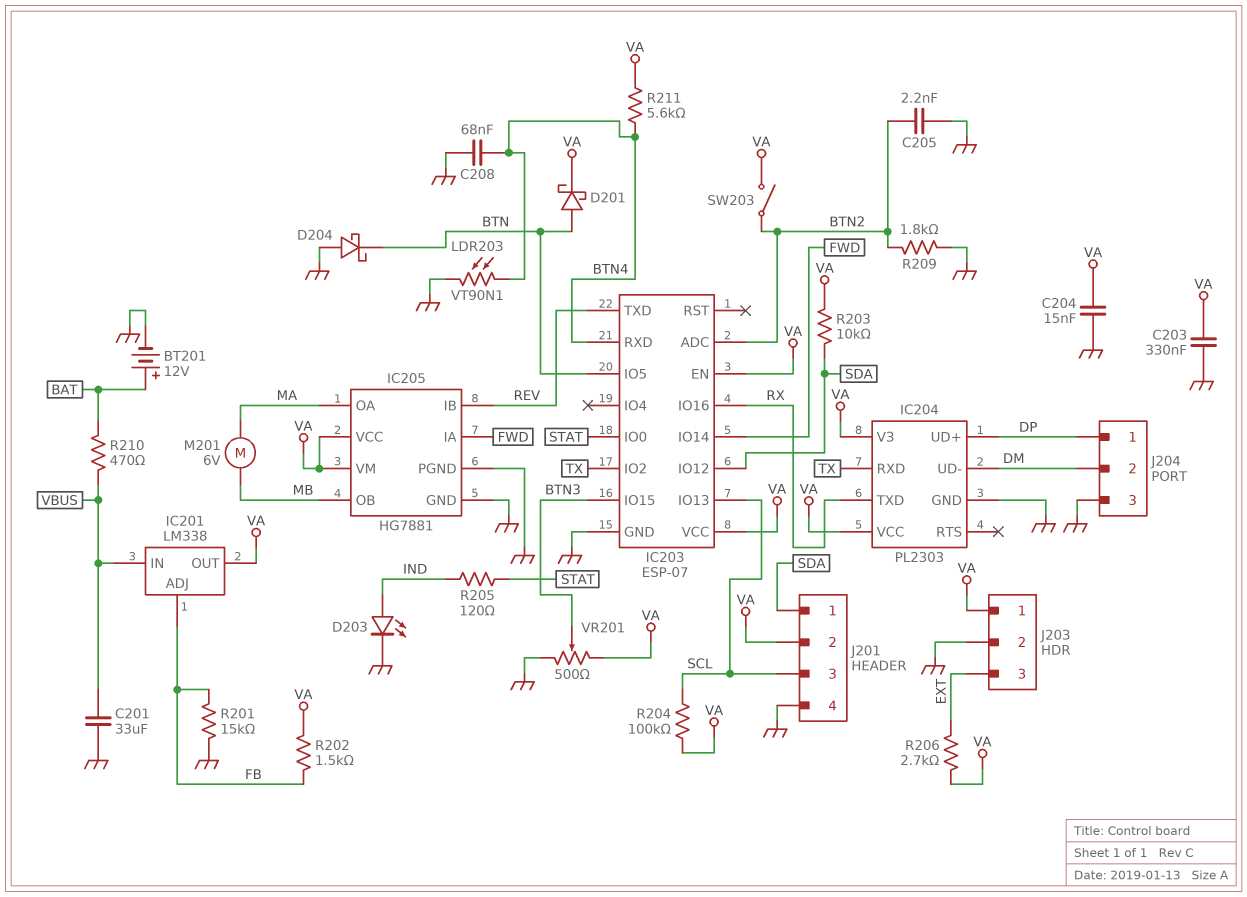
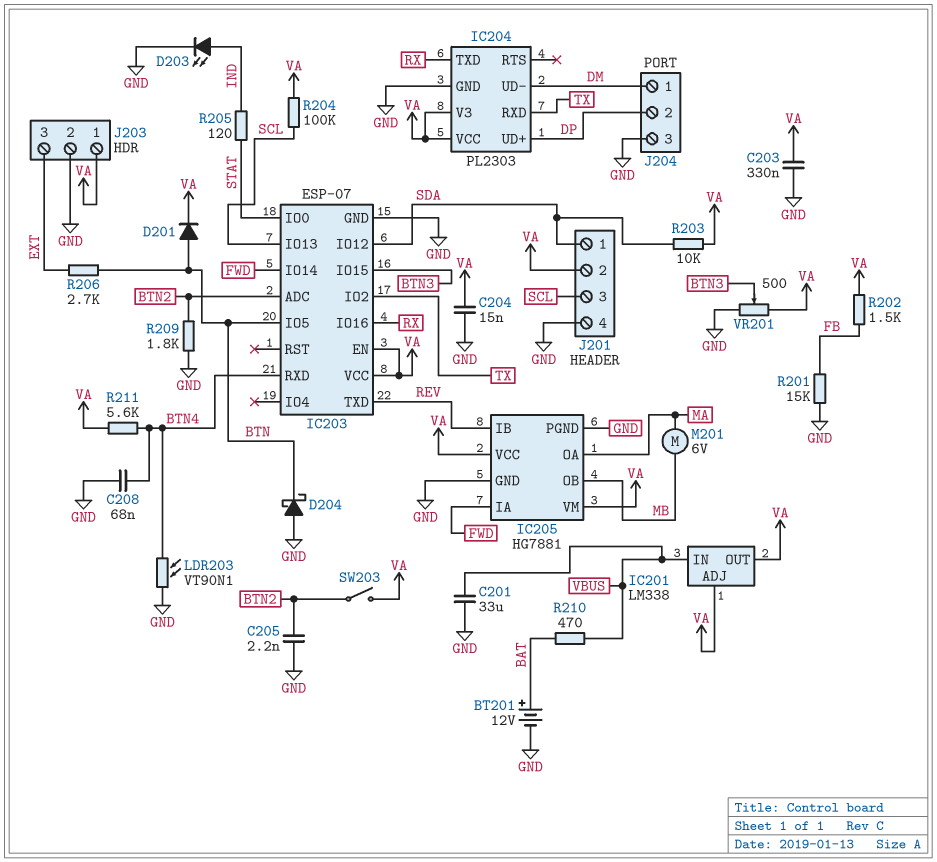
D201: schottky (A BTN, K VA) -> diode (A BTN, K VA)
IC201 pin ADJ: FB -> VA
J204 pin 1: DP -> DM
J204 pin 2: DM -> DP
R206: 2.7k (EXT, VA) -> 2.7k (BTN, EXT)

